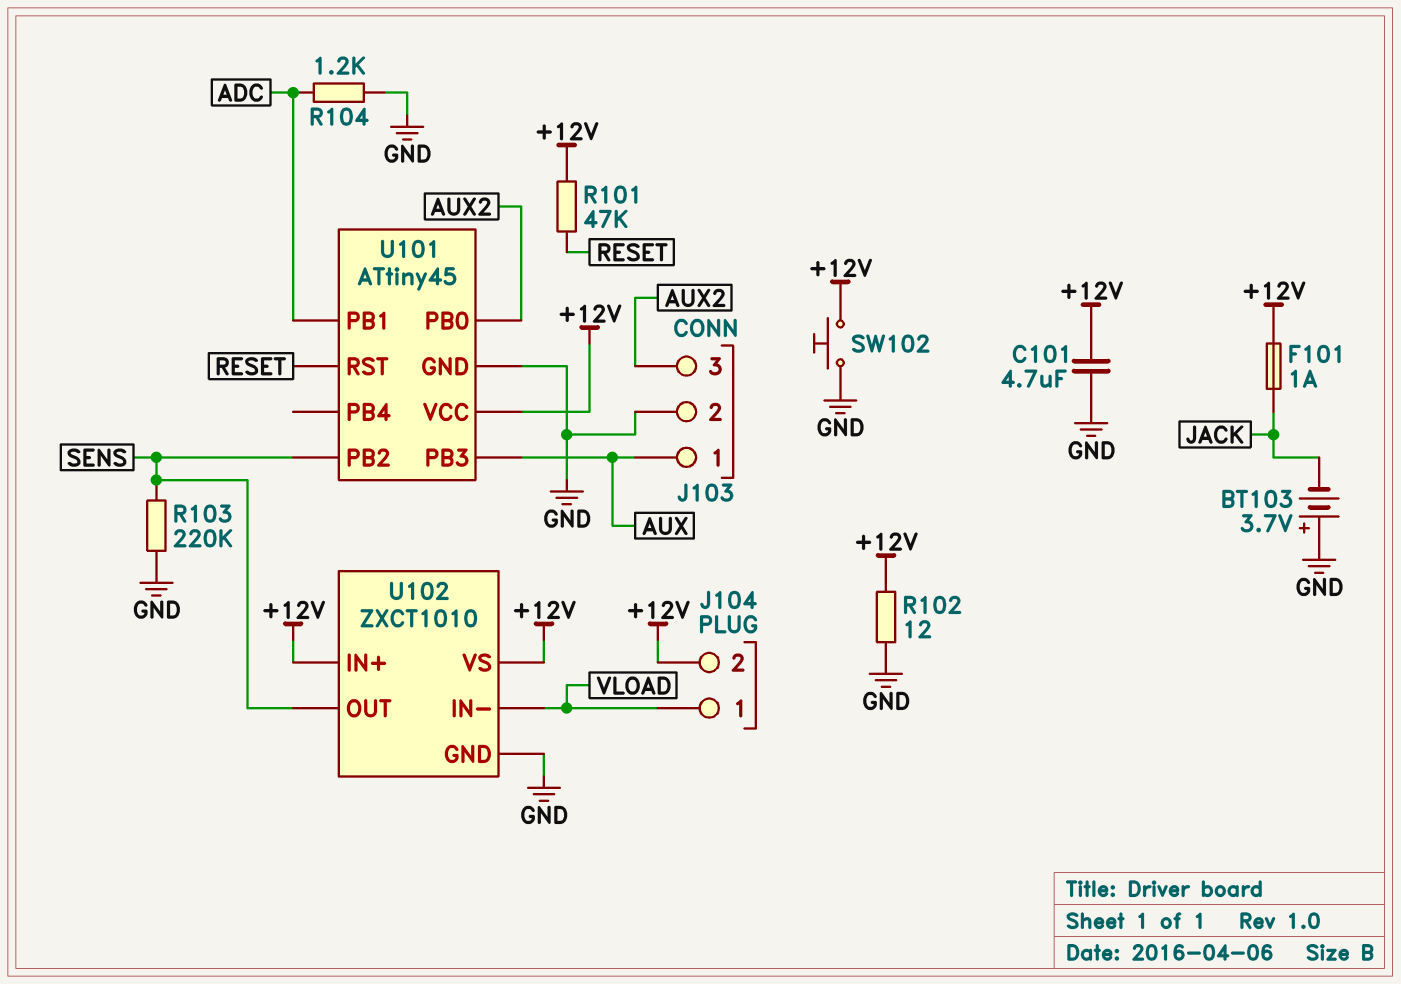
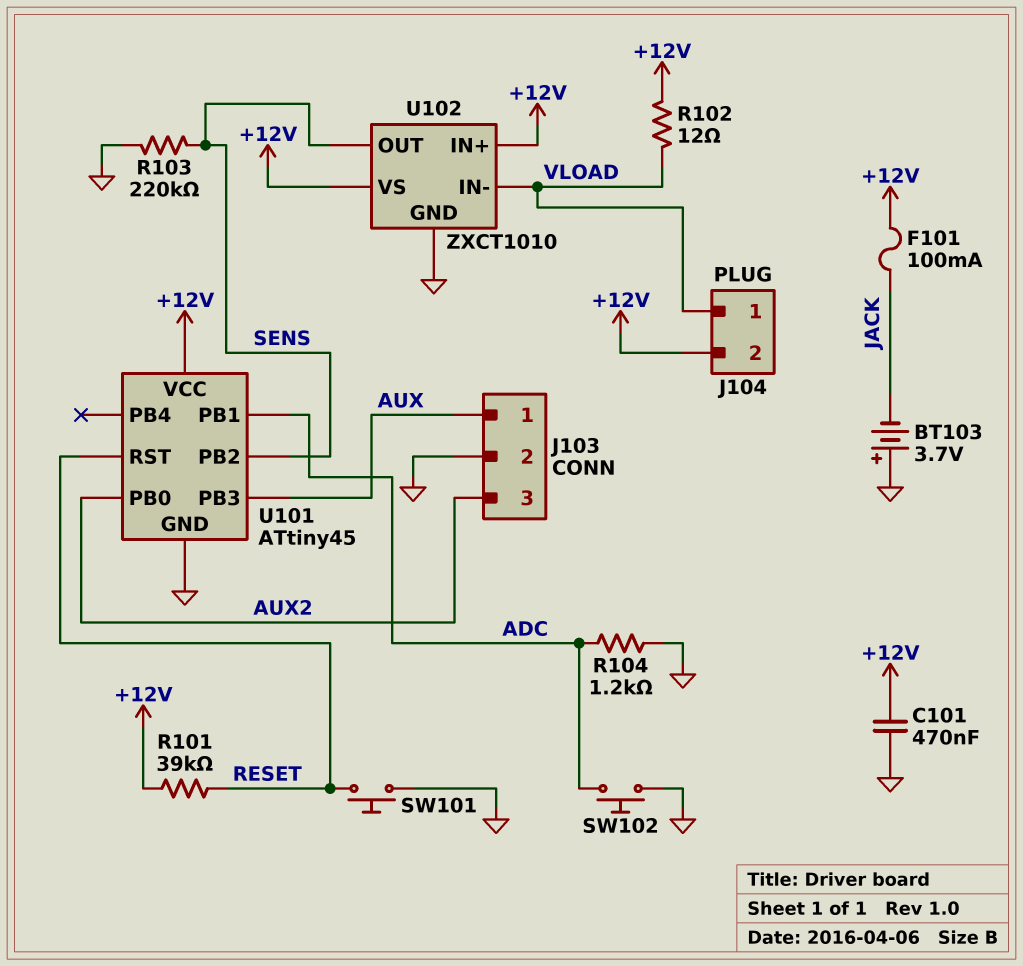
C101: 4.7uF (+12V, GND) -> 470nF (+12V, GND)
F101: 1A (+12V, JACK) -> 100mA (+12V, JACK)
R101: 47k (+12V, RESET) -> 39k (+12V, RESET)
R102: 12 (+12V, GND) -> 12 (+12V, VLOAD)
SW101: none -> button (GND, RESET)
SW102: button (+12V, GND) -> button (ADC, GND)

